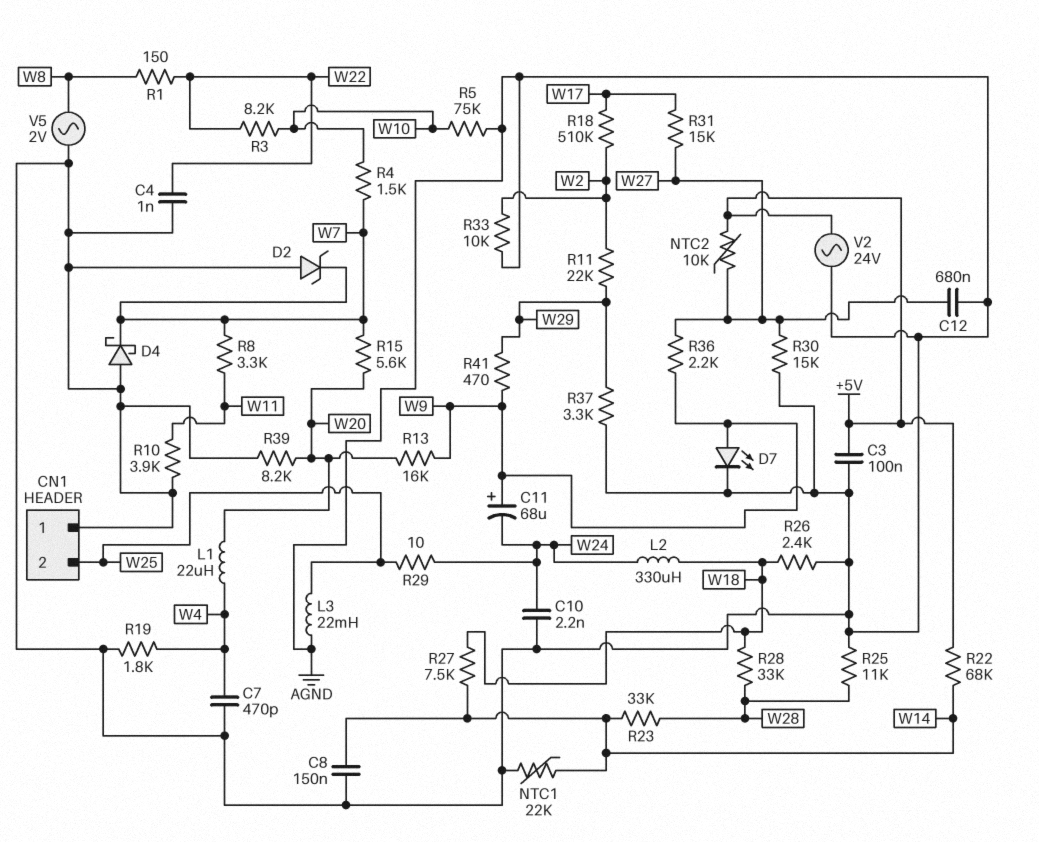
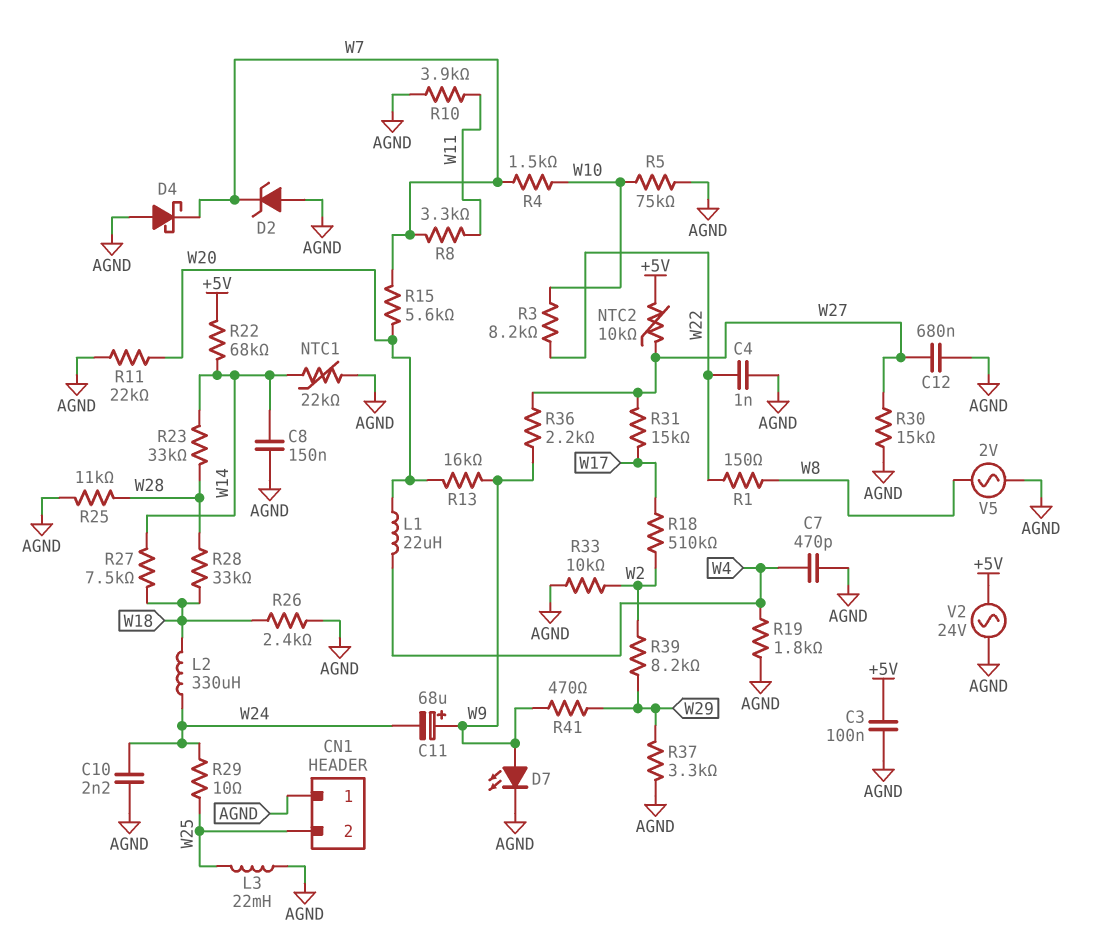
R11: 22k (W2, W29) -> 22k (AGND, W20)
R39: 8.2k (AGND, W20) -> 8.2k (W2, W29)

